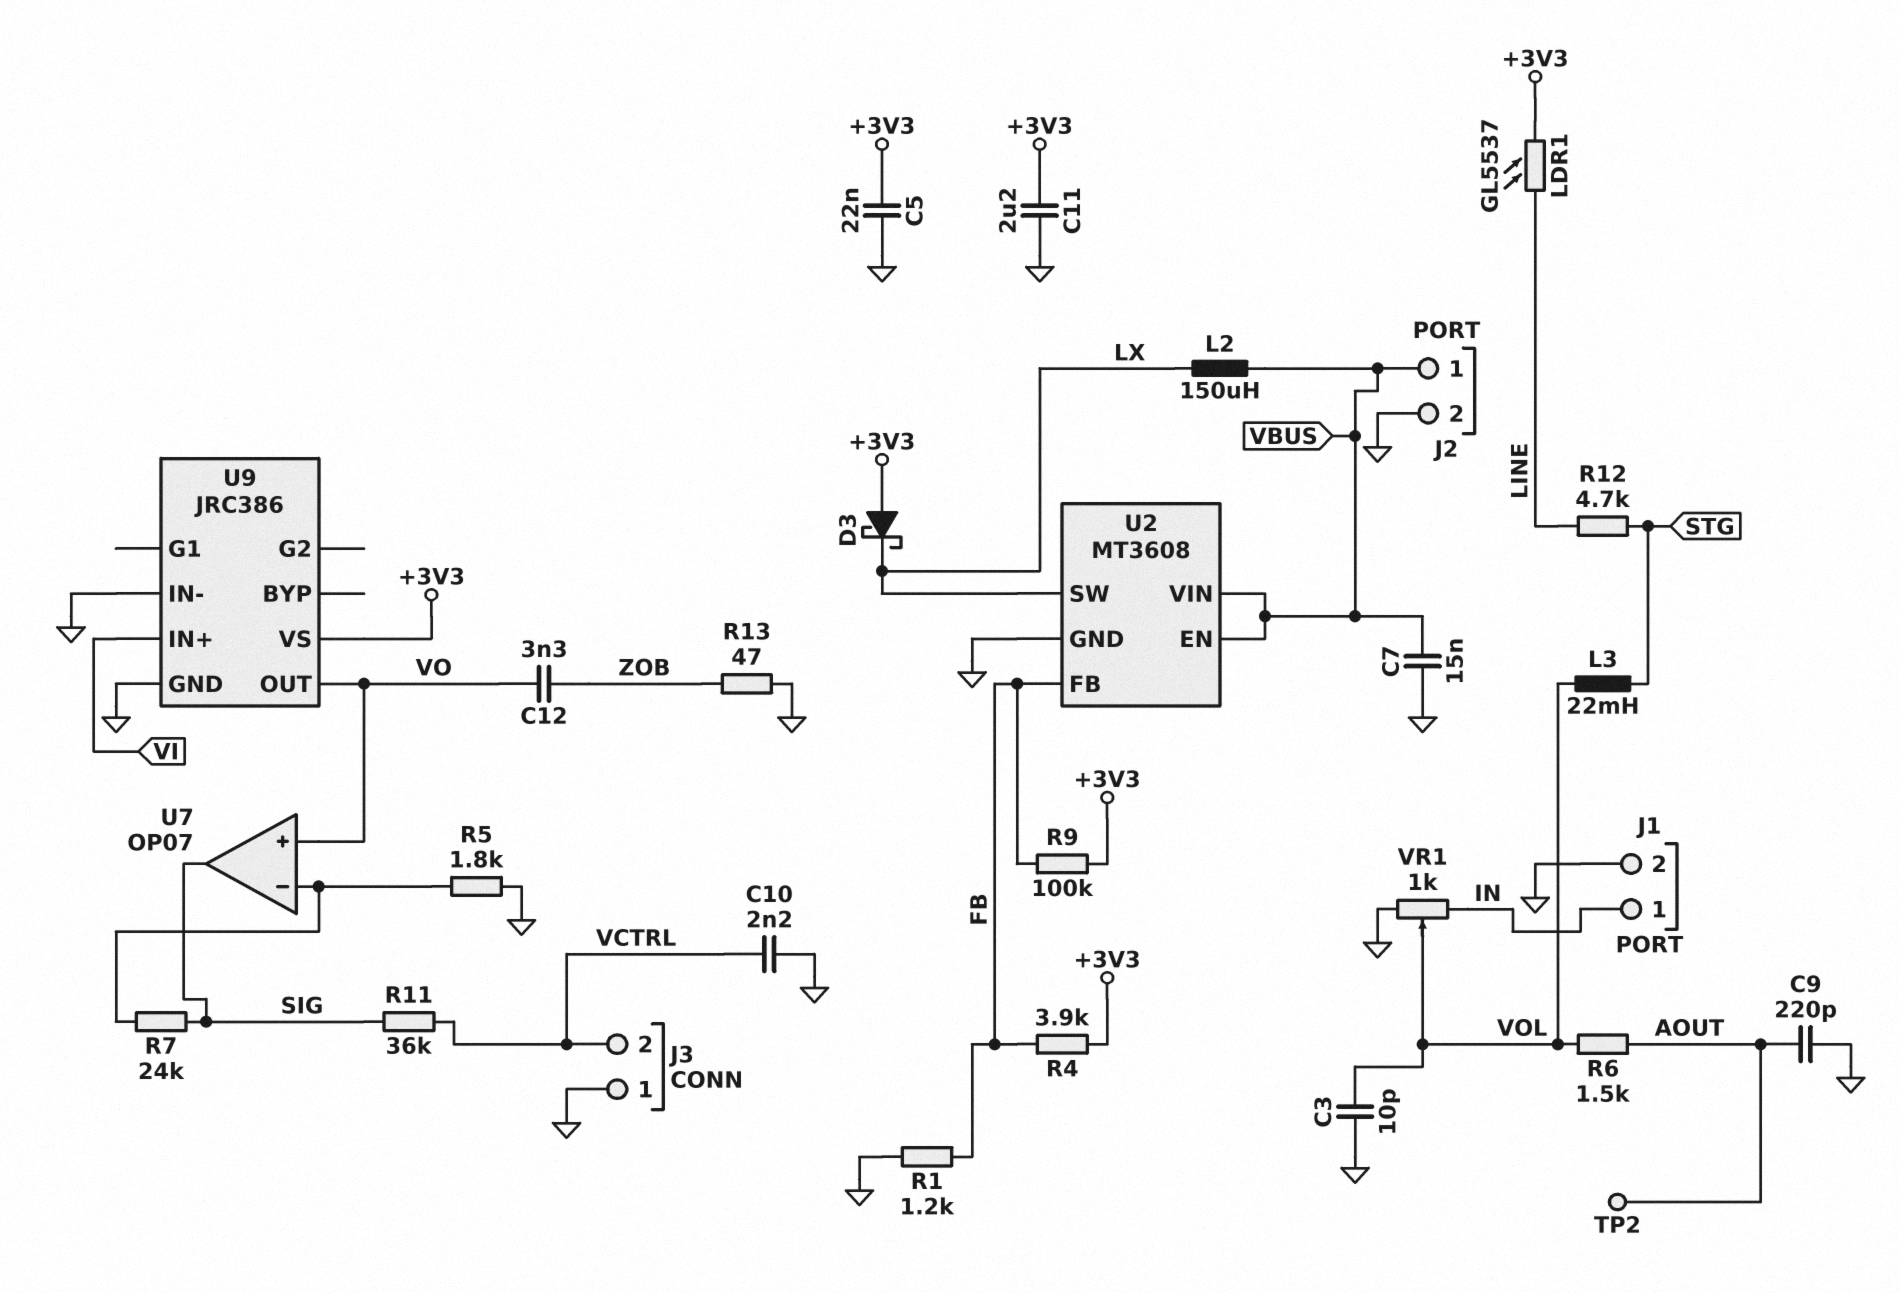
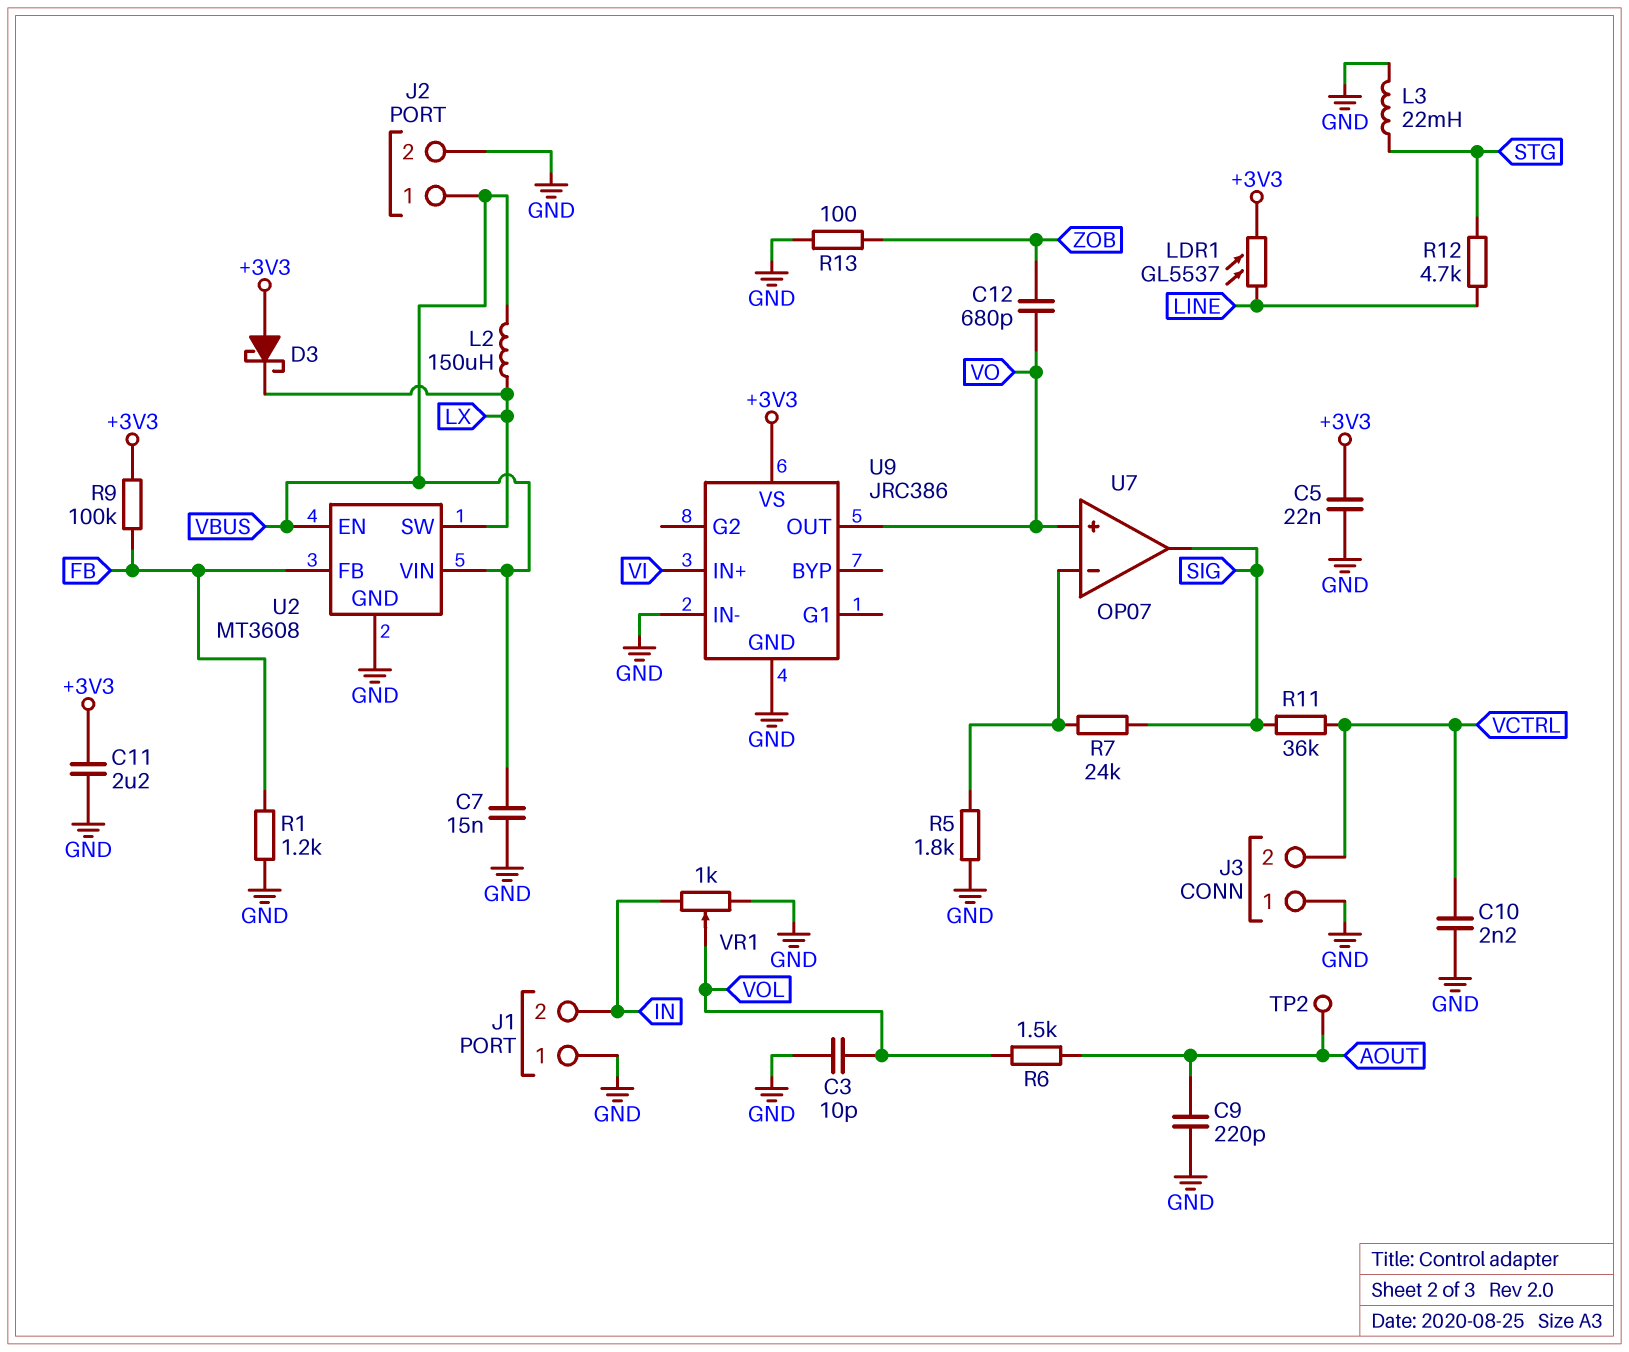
C12: 3.3nF (VO, ZOB) -> 680pF (VO, ZOB)
J1 pin 1: IN -> GND
J1 pin 2: GND -> IN
L3: 22mH (STG, VOL) -> 22mH (GND, STG)
R4: 3.9k (+3V3, FB) -> none
R13: 47 (GND, ZOB) -> 100 (GND, ZOB)

